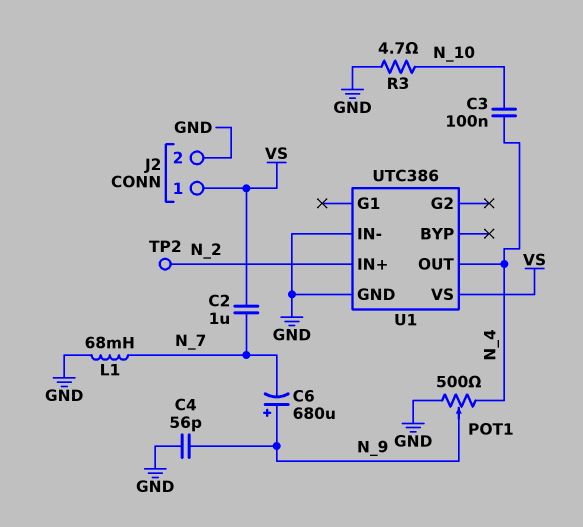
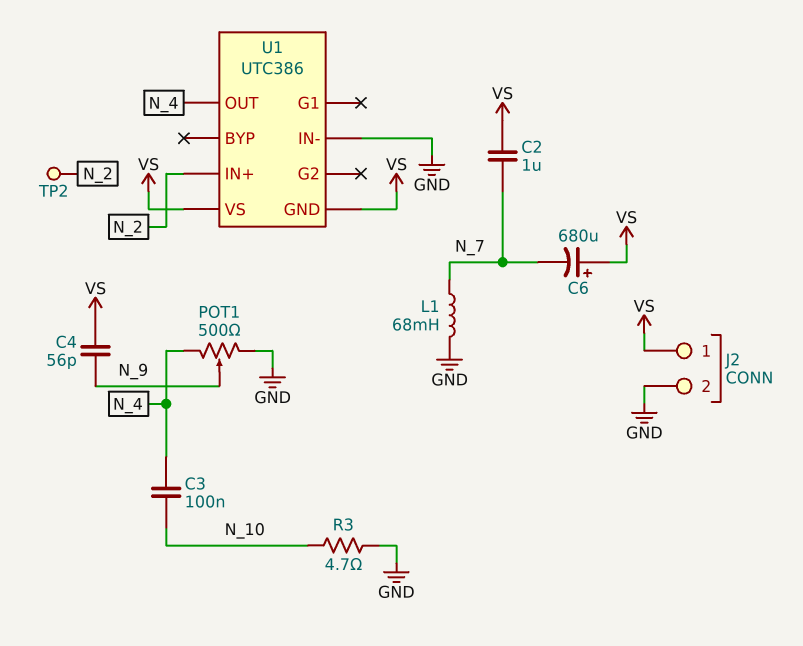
C4: 56pF (GND, N_9) -> 56pF (N_9, VS)
C6: 680uF (plus N_9, minus N_7) -> 680uF (plus VS, minus N_7)
U1 pin GND: GND -> VS

